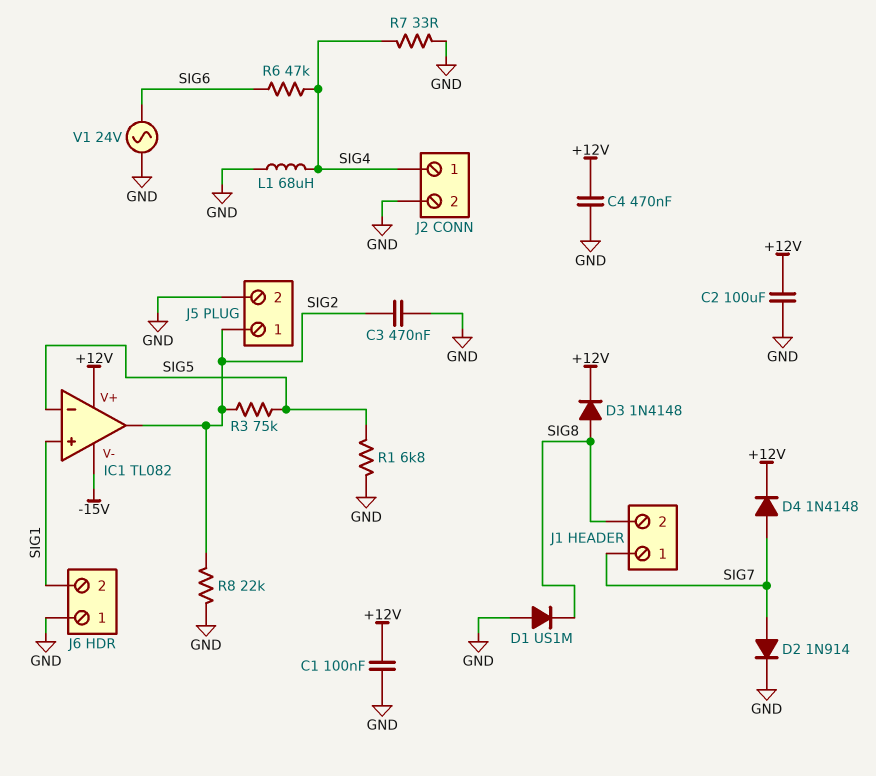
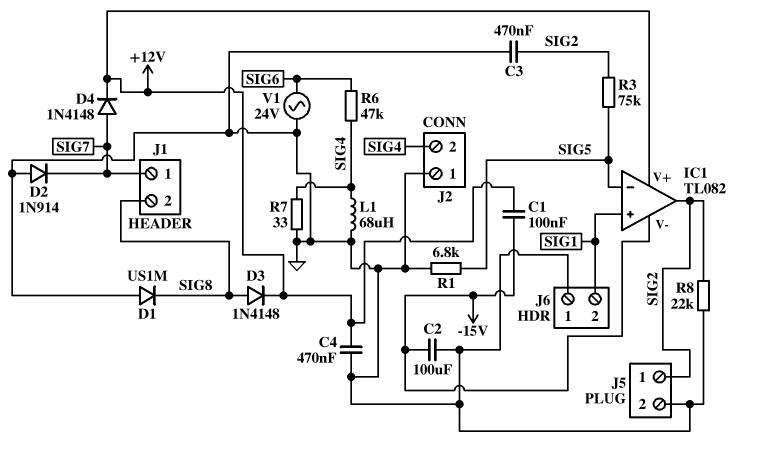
C1: 100nF (+12V, GND) -> 100nF (+12V, -15V)
C2: 100uF (+12V, GND) -> 100uF (-15V, GND)
D2: diode 1N914 (A SIG7, K GND) -> diode 1N914 (A GND, K SIG7)
J2 pin 1: SIG4 -> GND
J2 pin 2: GND -> SIG4

